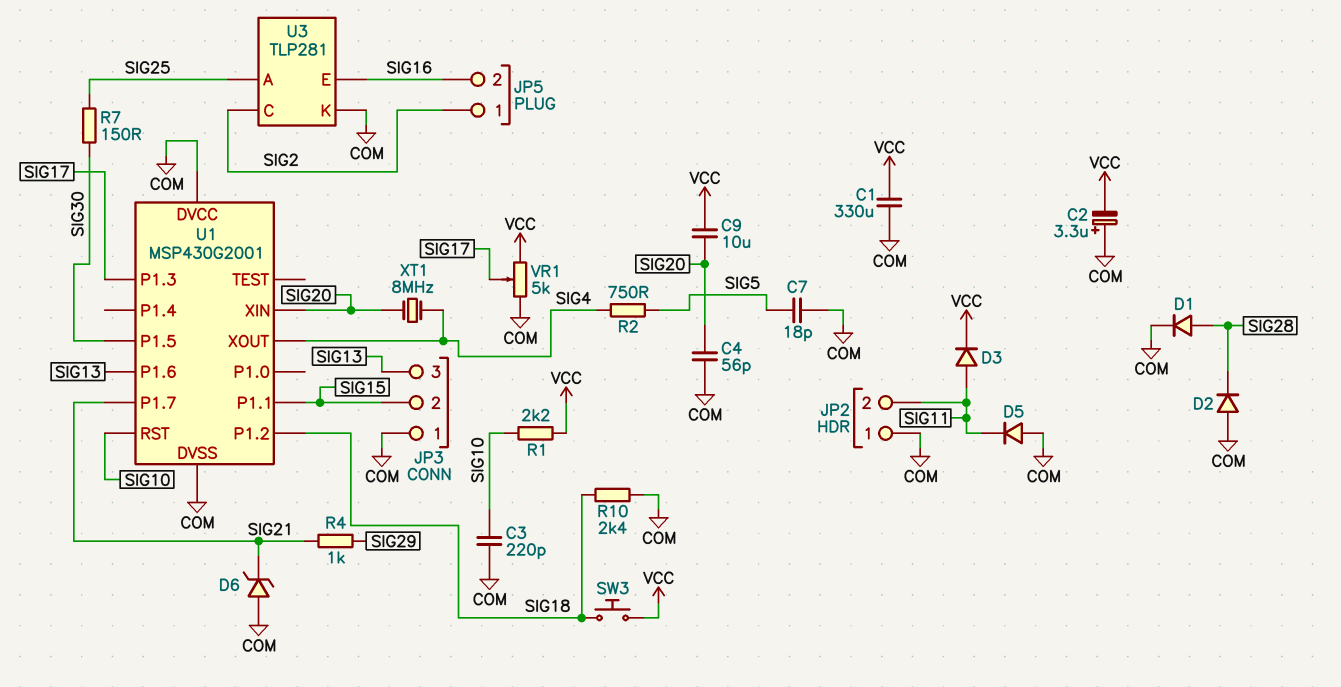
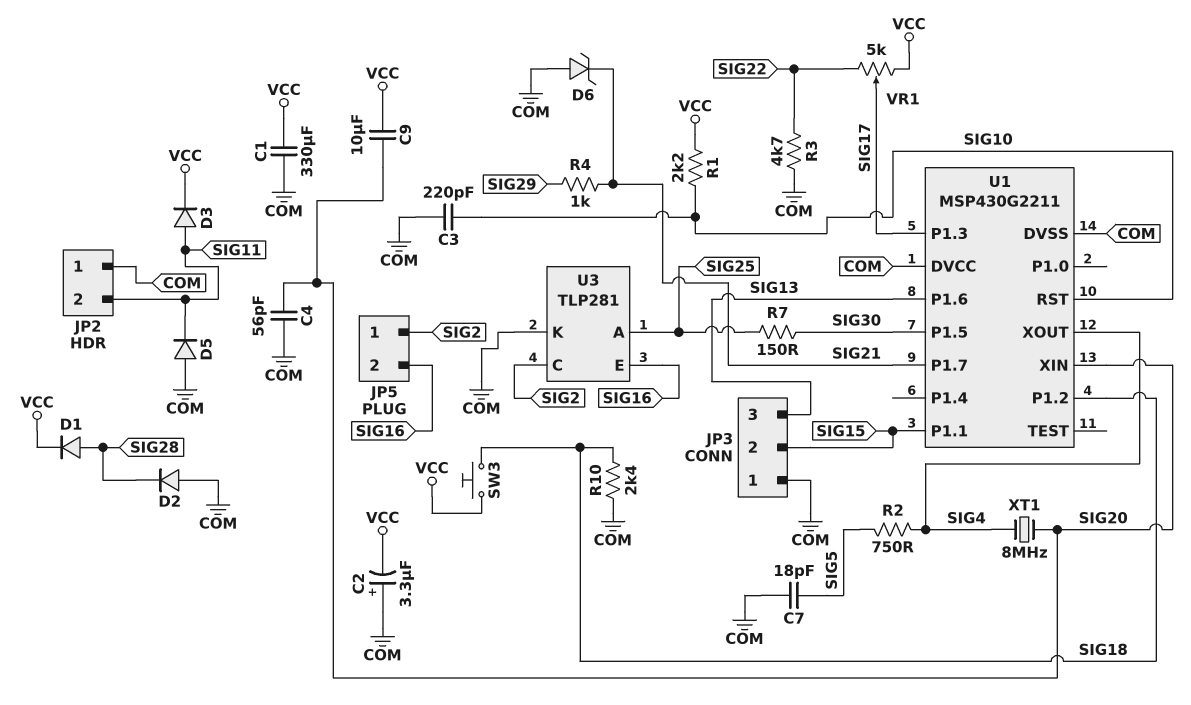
D1: diode (A SIG28, K COM) -> diode (A SIG28, K VCC)
R3: none -> 4.7k (COM, SIG22)
U1: MSP430G2001 -> MSP430G2211
VR1: 5k (COM, VCC, wiper SIG17) -> 5k (SIG22, VCC, wiper SIG17)

